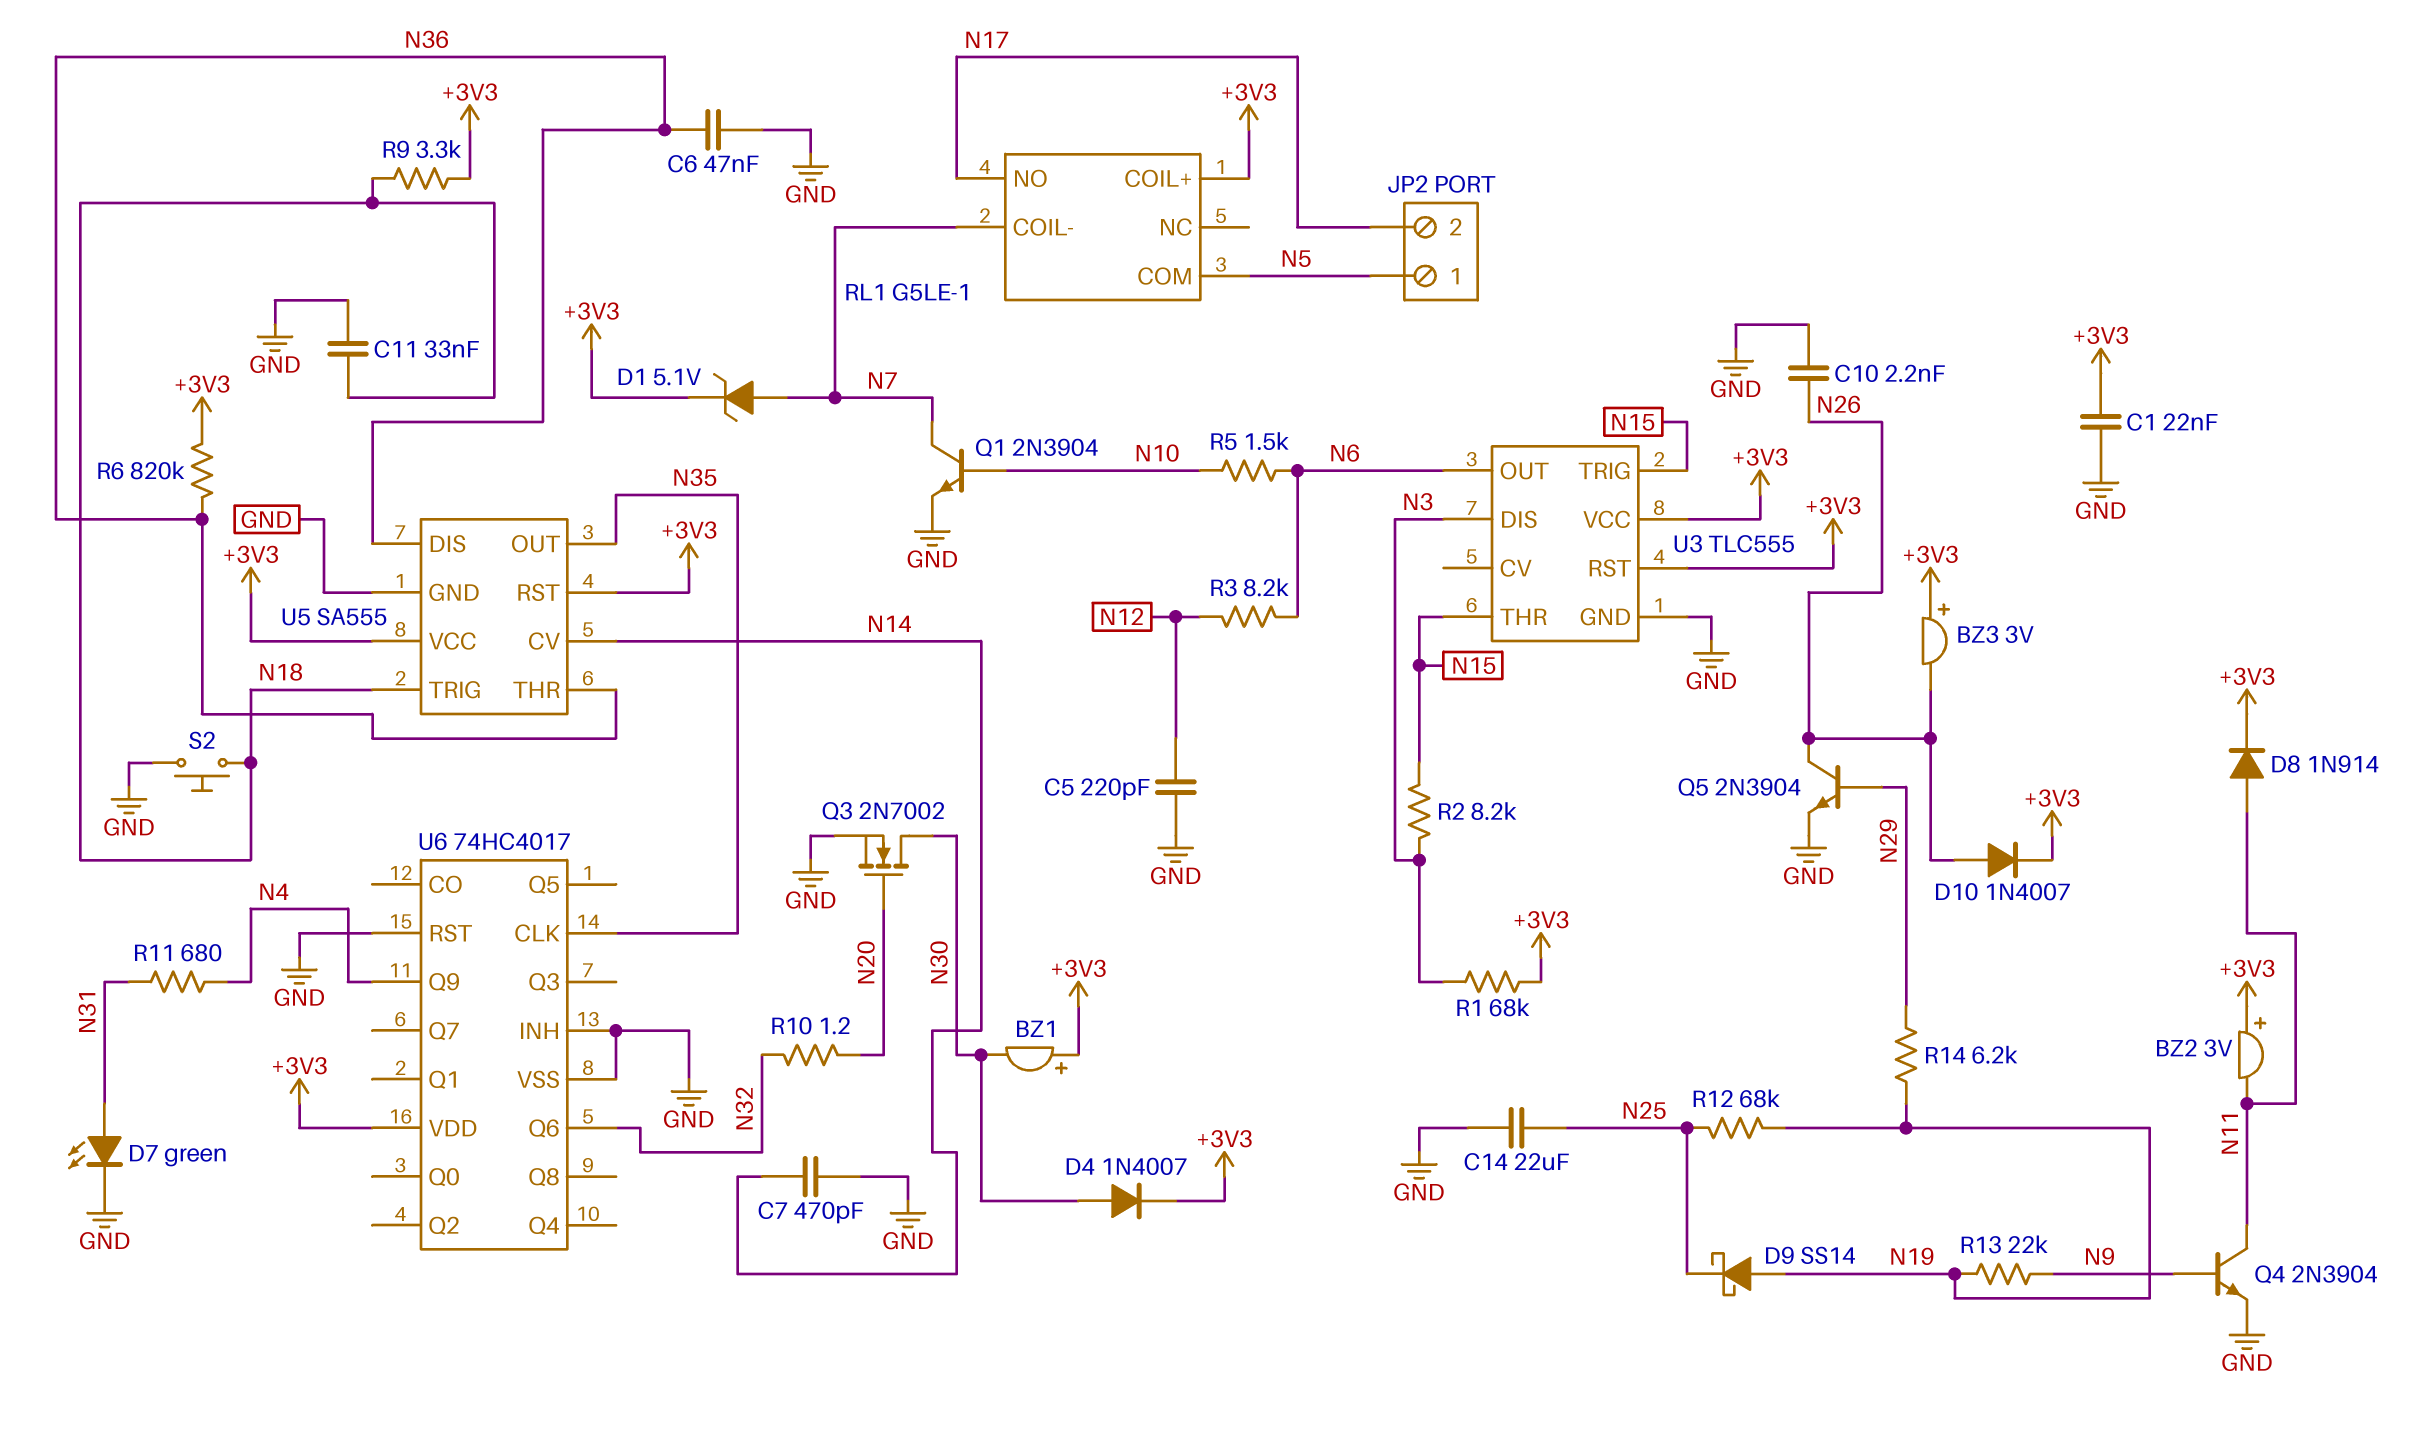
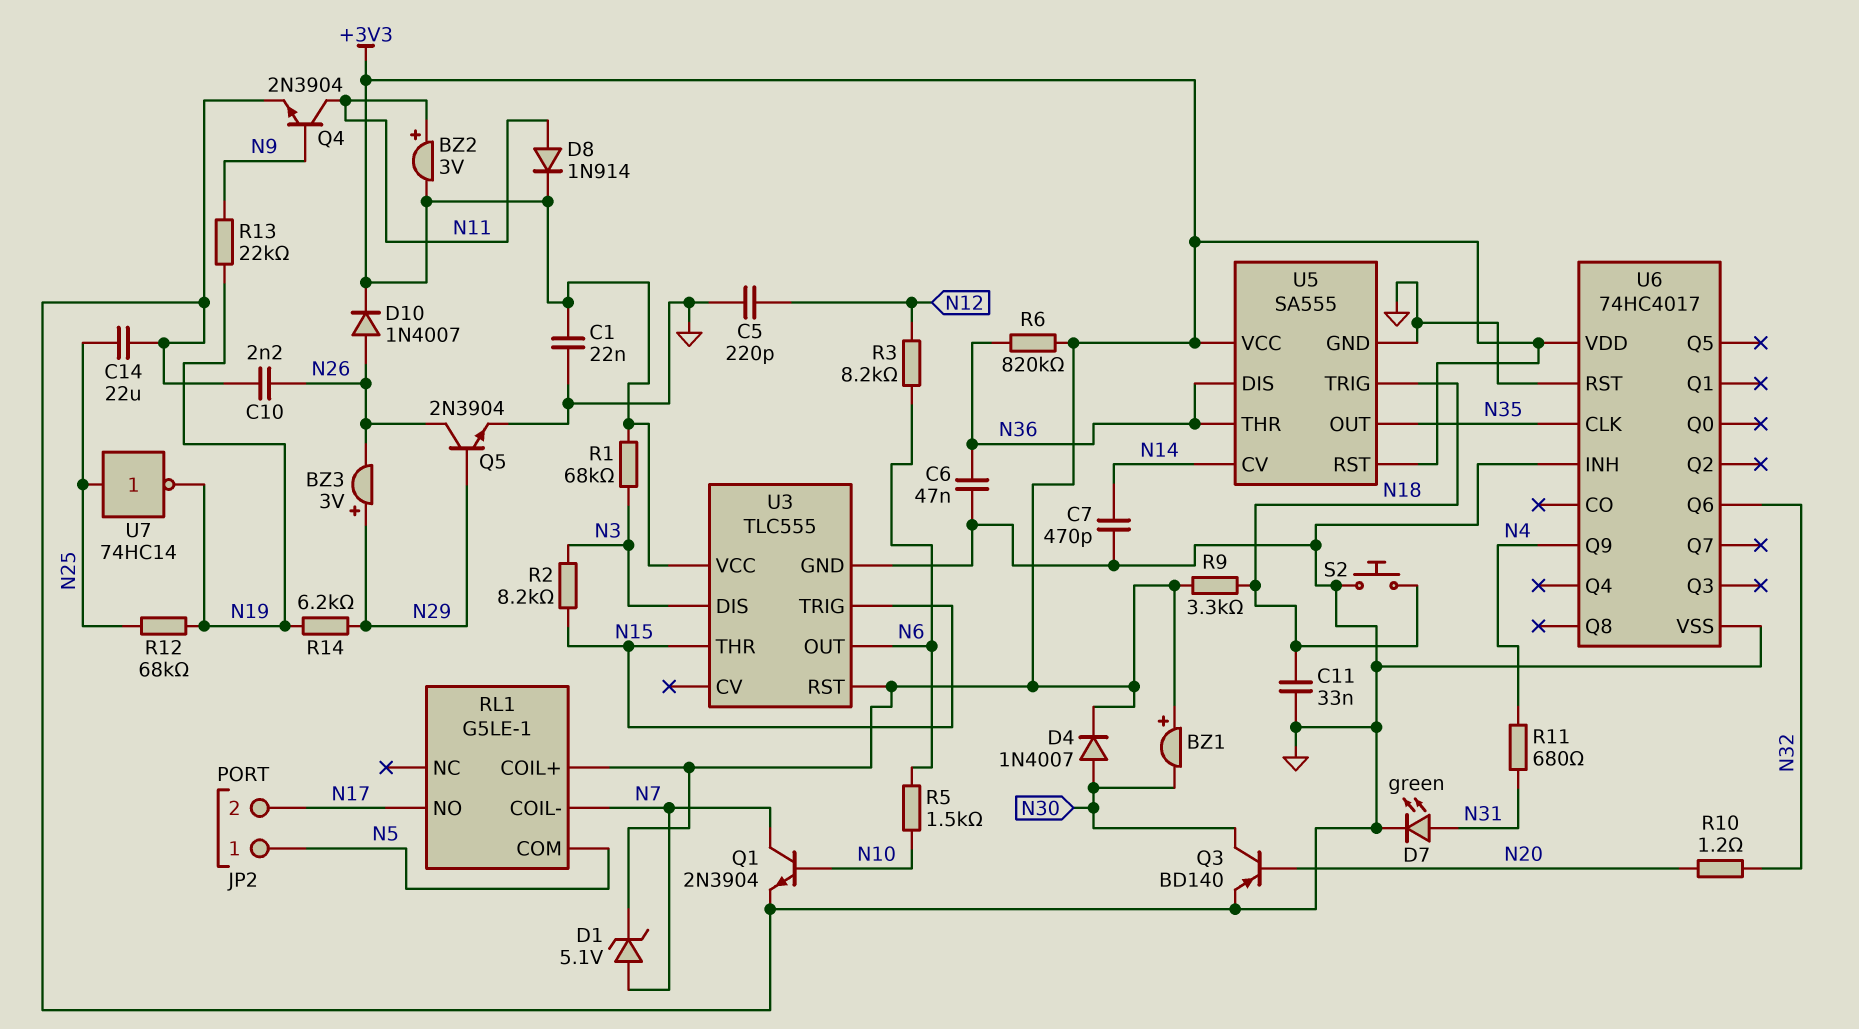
BZ2: buzzer 3V (plus +3V3, minus N11) -> buzzer 3V (plus N11, minus +3V3)
BZ3: buzzer 3V (plus +3V3, minus N26) -> buzzer 3V (plus N29, minus N26)
D9: schottky SS14 (A N19, K N25) -> none
Q3: NMOS 2N7002 (G N20, D N30, S GND) -> PNP BD140 (B N20, C N30, E GND)
U7: none -> NOT 74HC14 (in N25, out N19)

